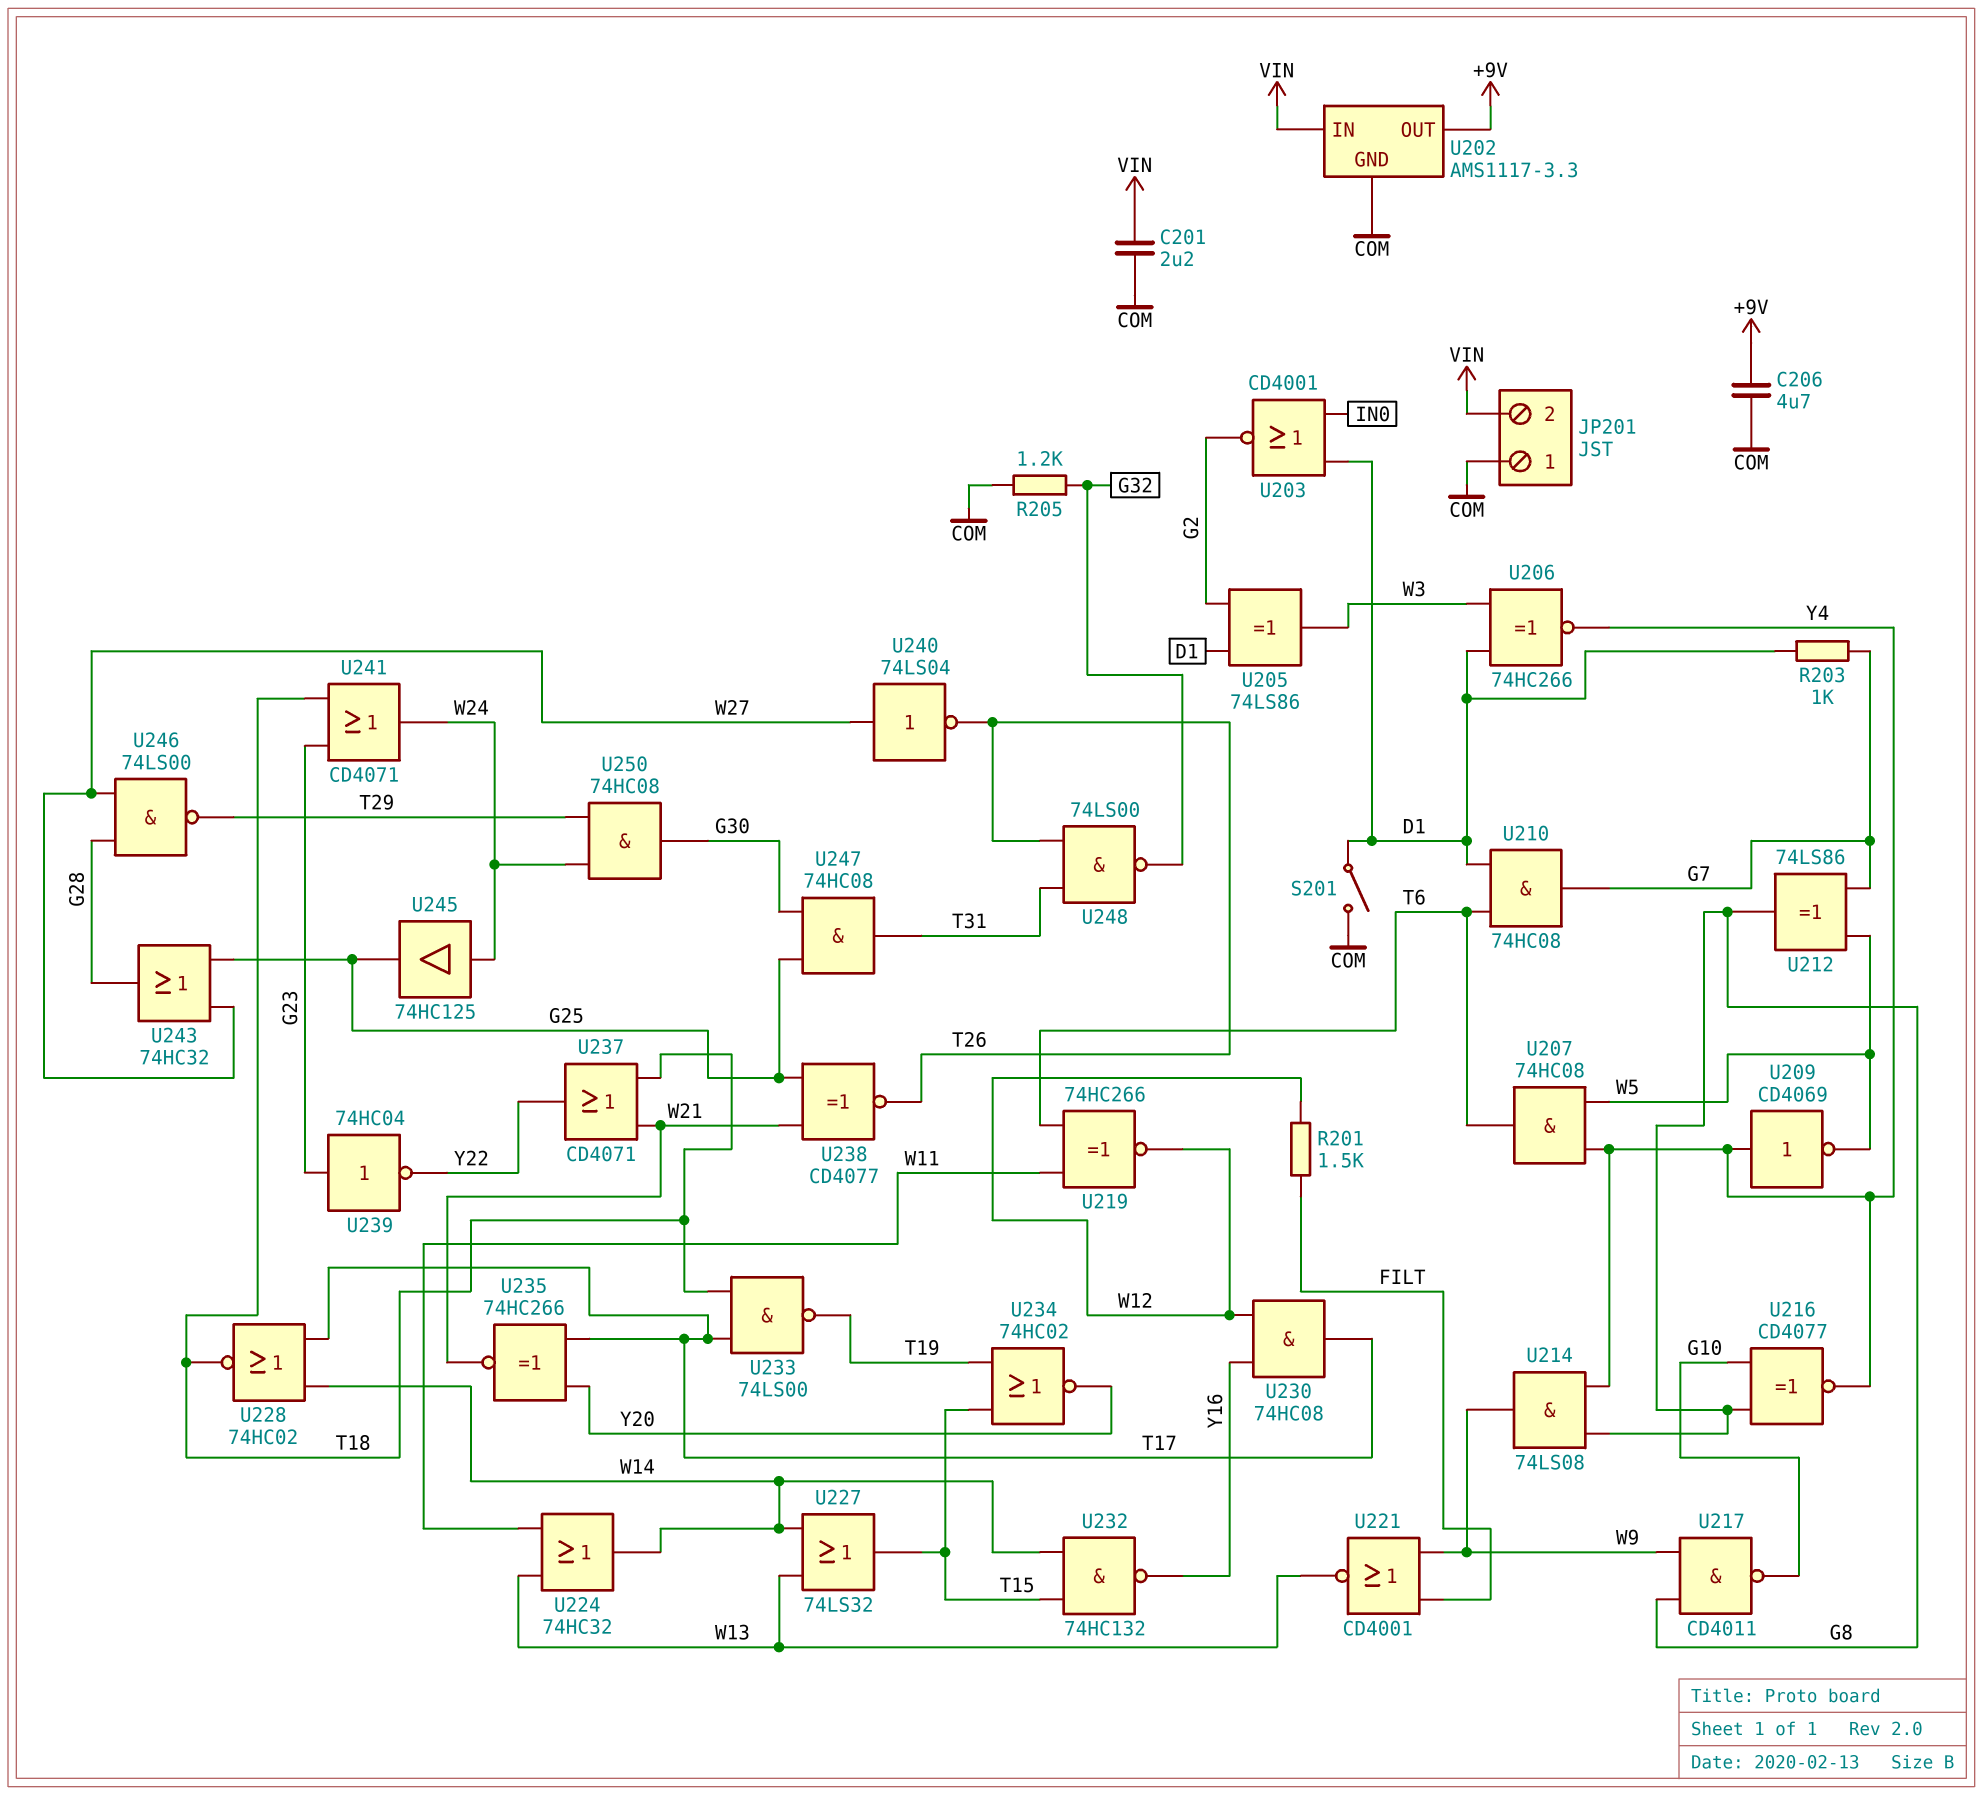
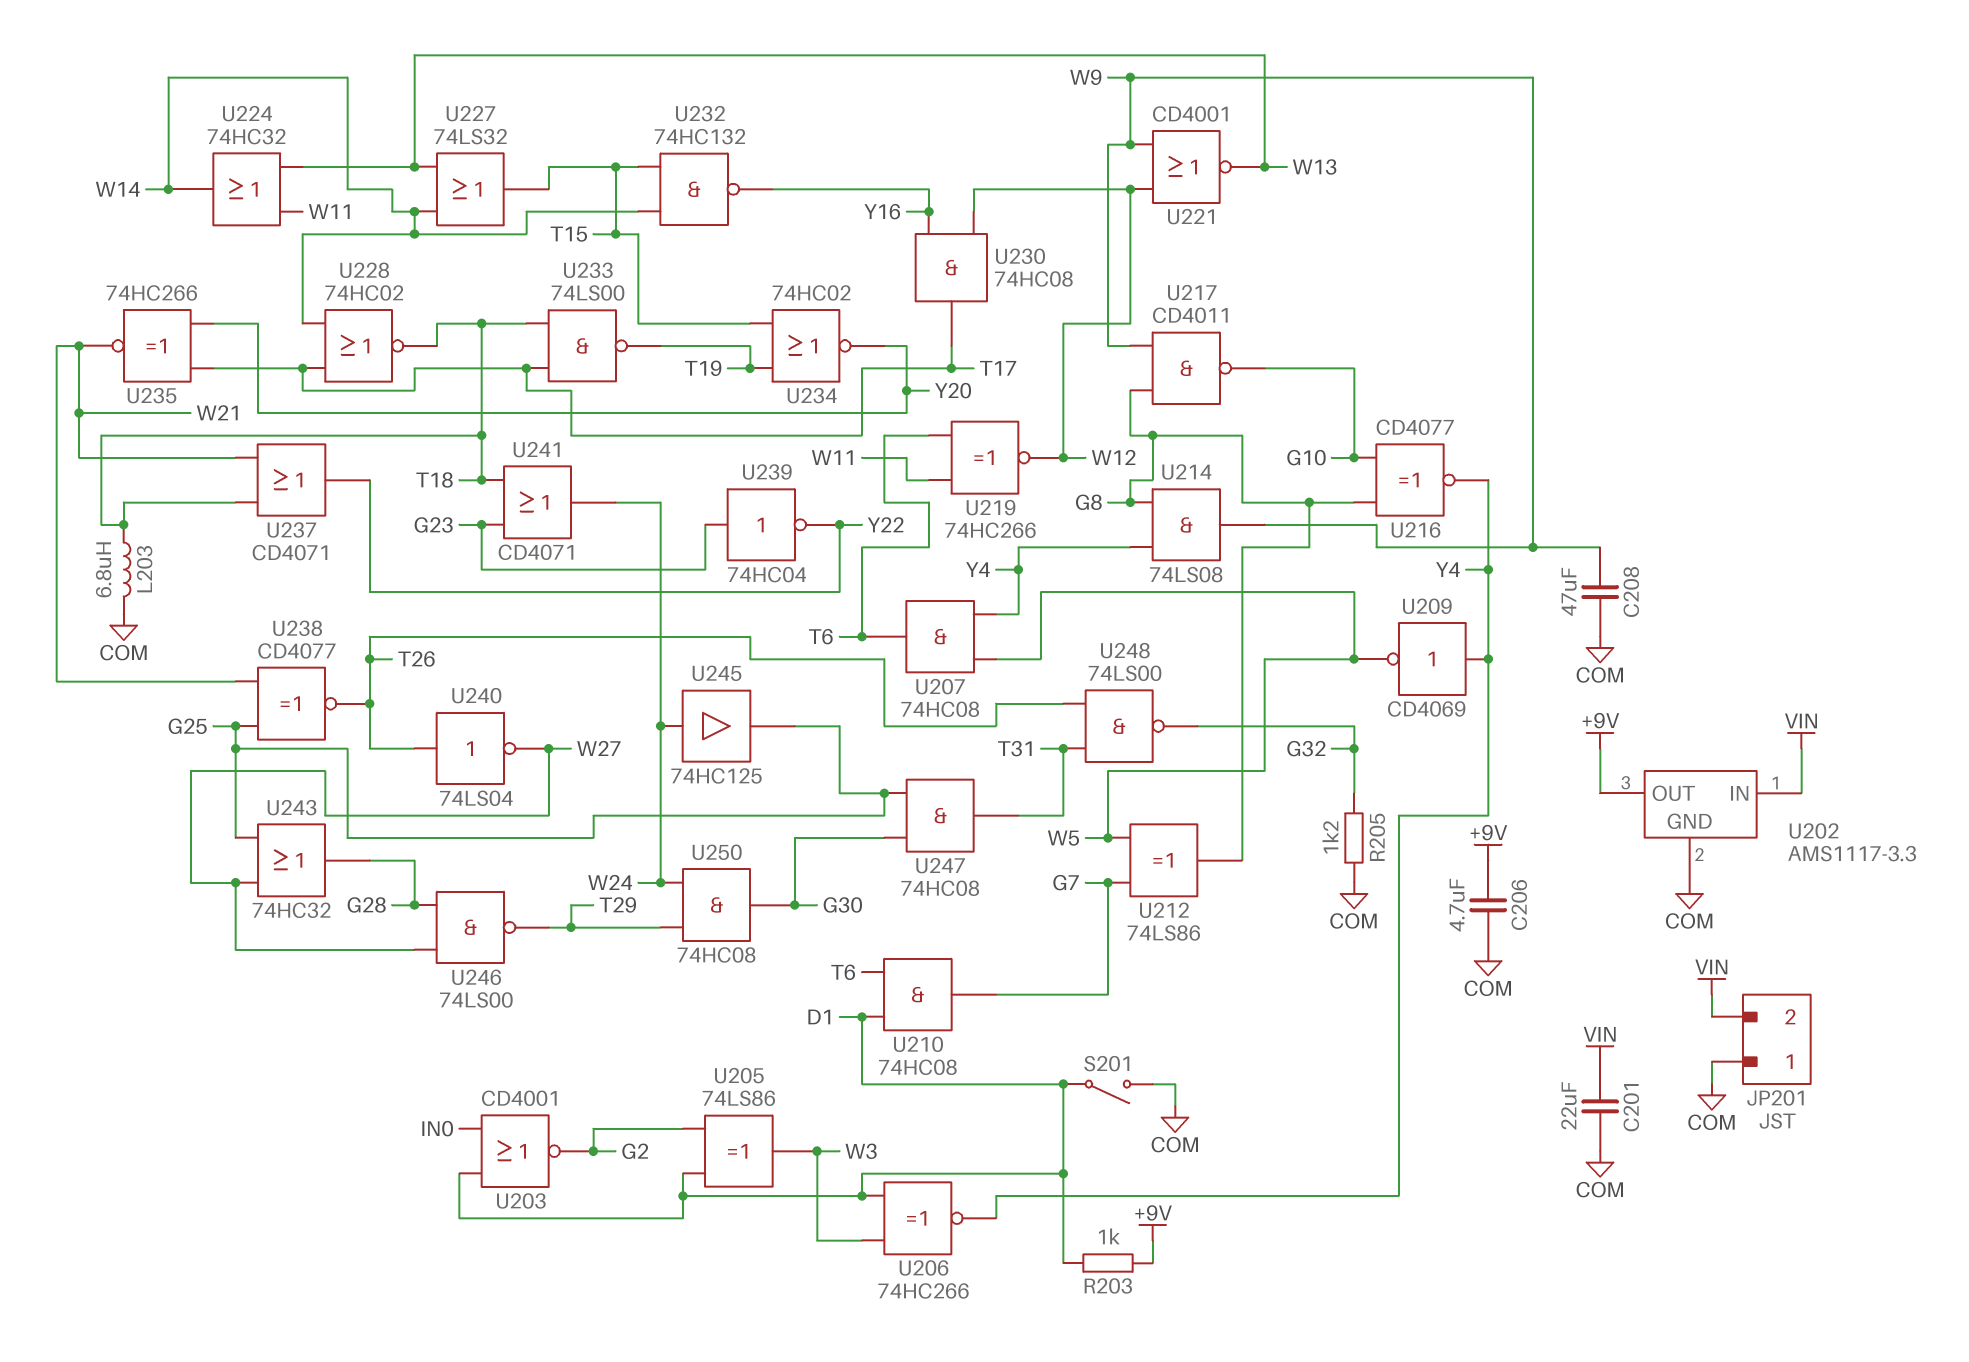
C201: 2.2uF (COM, VIN) -> 22uF (COM, VIN)
C208: none -> 47uF (COM, W9)
L203: none -> 6.8uH (COM, T18)
R201: 1.5k (FILT, W12) -> none
R203: 1k (D1, G7) -> 1k (+9V, D1)
U221: NOR CD4001 (in FILT, in W9, out W13) -> NOR CD4001 (in W9, in W12, out W13)
U240: NOT 74LS04 (in W27, out T26) -> NOT 74LS04 (in T26, out W27)

